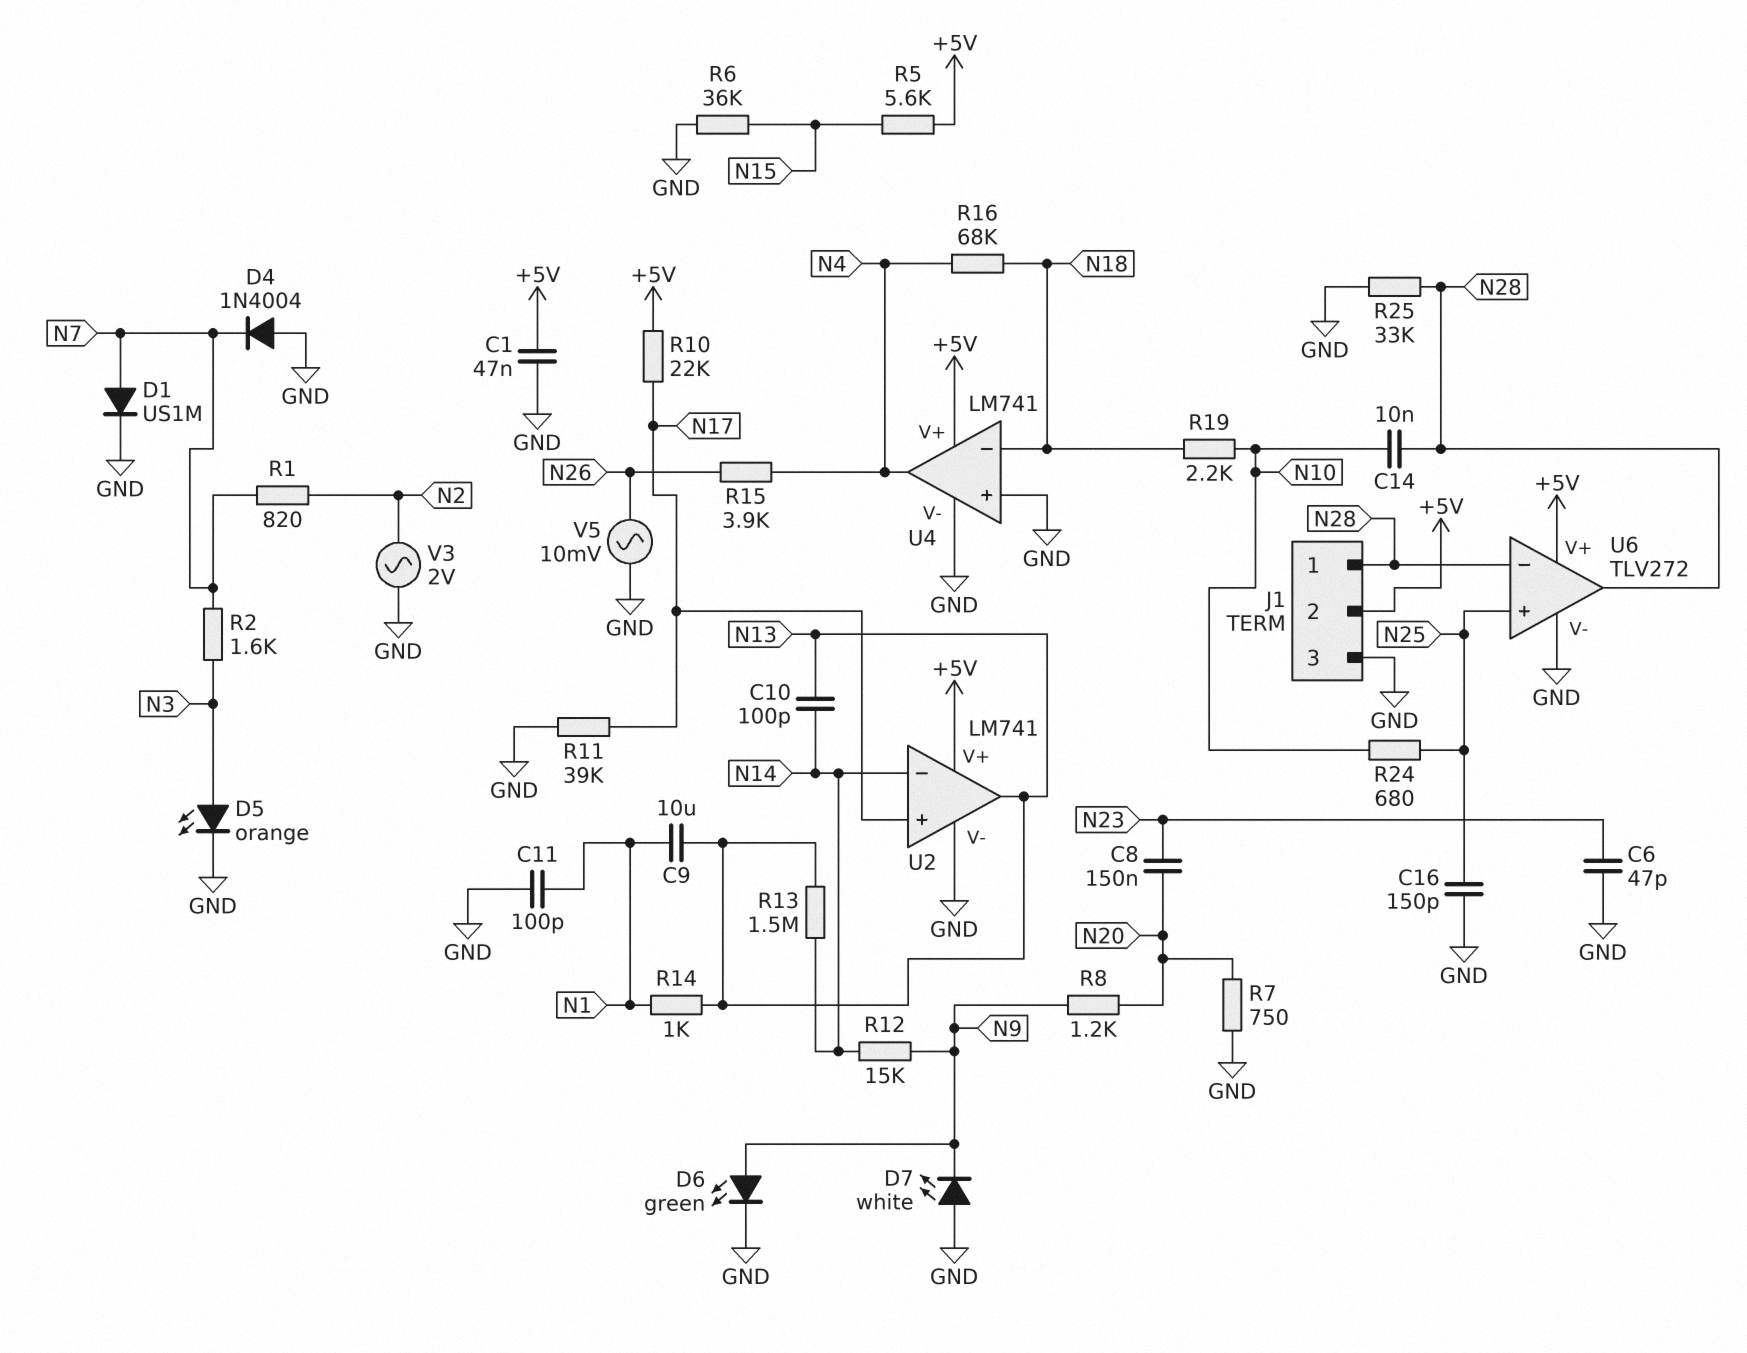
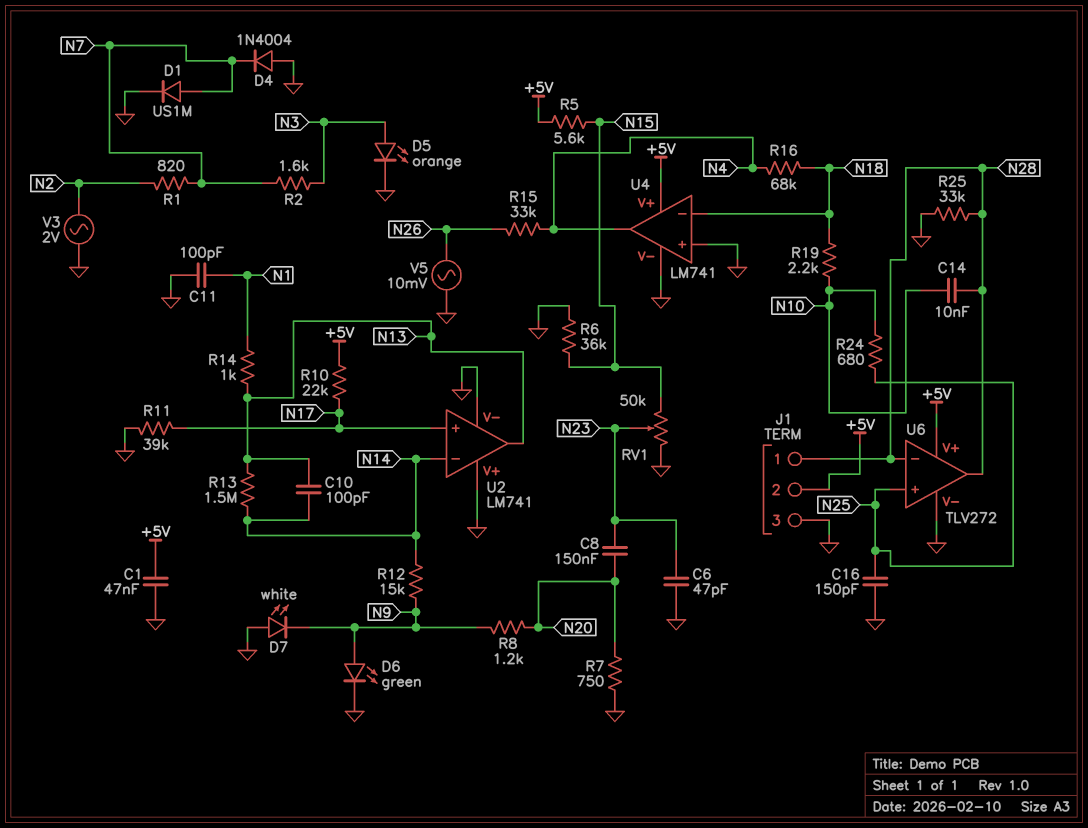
C9: 10uF (N1, N13) -> none
R15: 3.9k (N4, N26) -> 33k (N4, N26)
RV1: none -> 50k (GND, N15, wiper N23)
U2 pin V+: +5V -> GND

